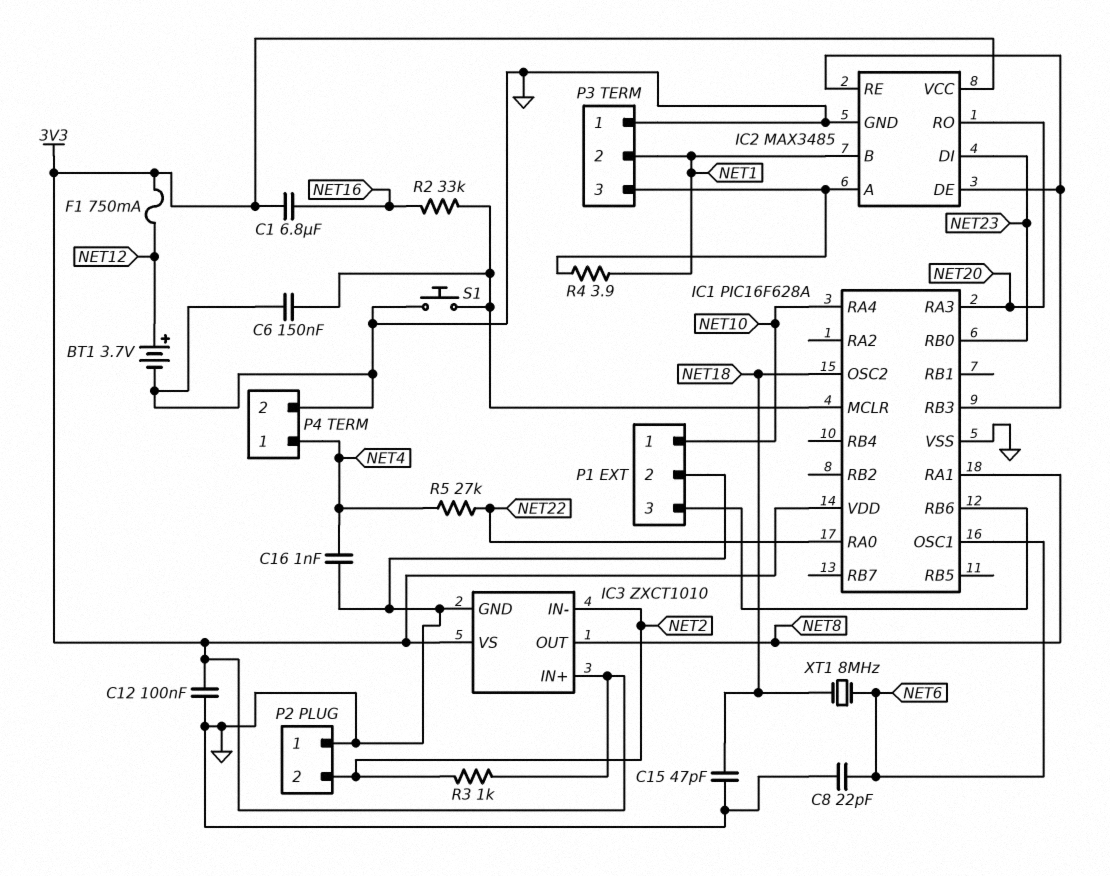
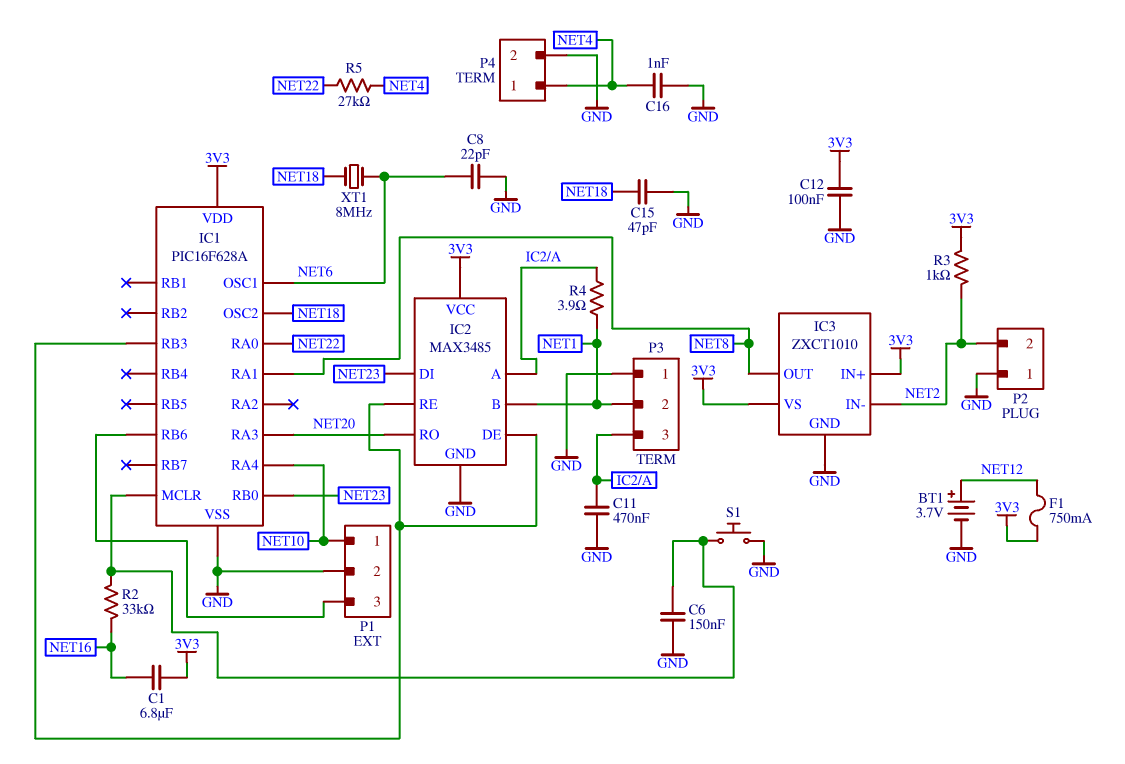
C11: none -> 470nF (GND, IC2/A)

